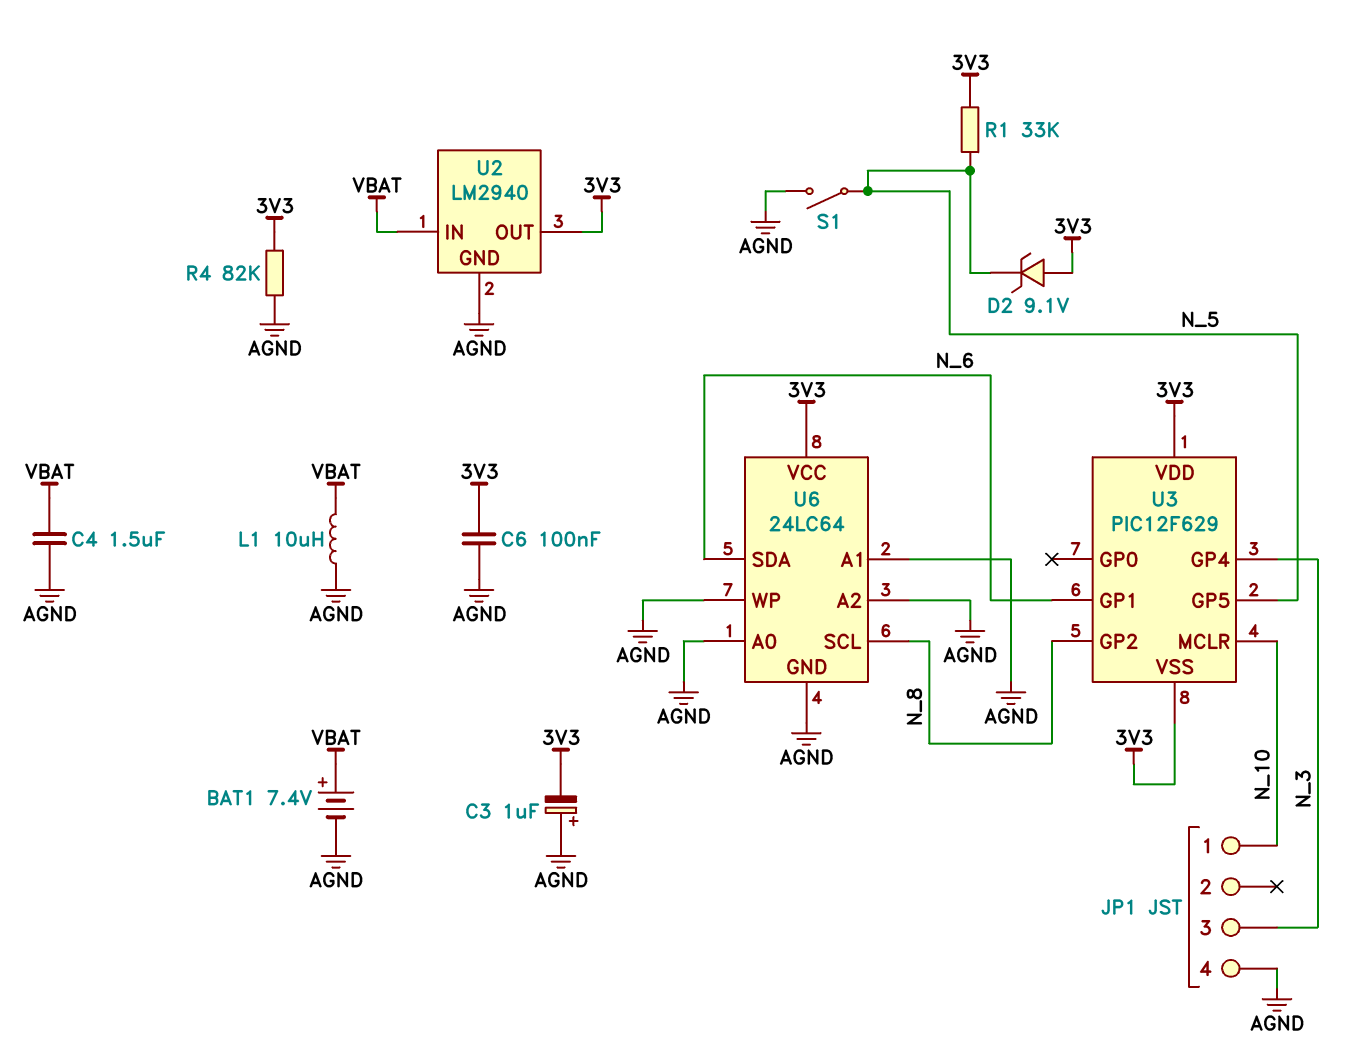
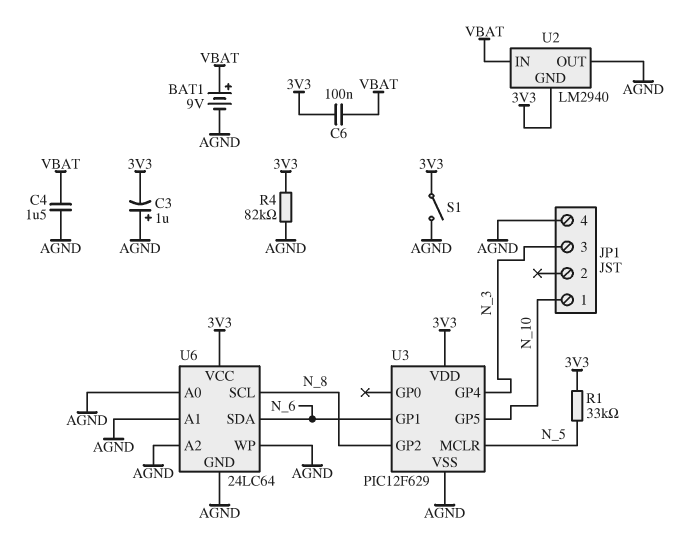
BAT1: 7.4V (plus VBAT, minus AGND) -> 9V (plus VBAT, minus AGND)
C6: 100nF (3V3, AGND) -> 100nF (3V3, VBAT)
D2: zener 9.1V (A 3V3, K N_5) -> none
L1: 10uH (AGND, VBAT) -> none
S1: switch (AGND, N_5) -> switch (3V3, AGND)
U2 pin GND: AGND -> 3V3
U2 pin OUT: 3V3 -> AGND
U3 pin GP5: N_5 -> N_10
U3 pin MCLR: N_10 -> N_5
U3 pin VSS: 3V3 -> AGND

